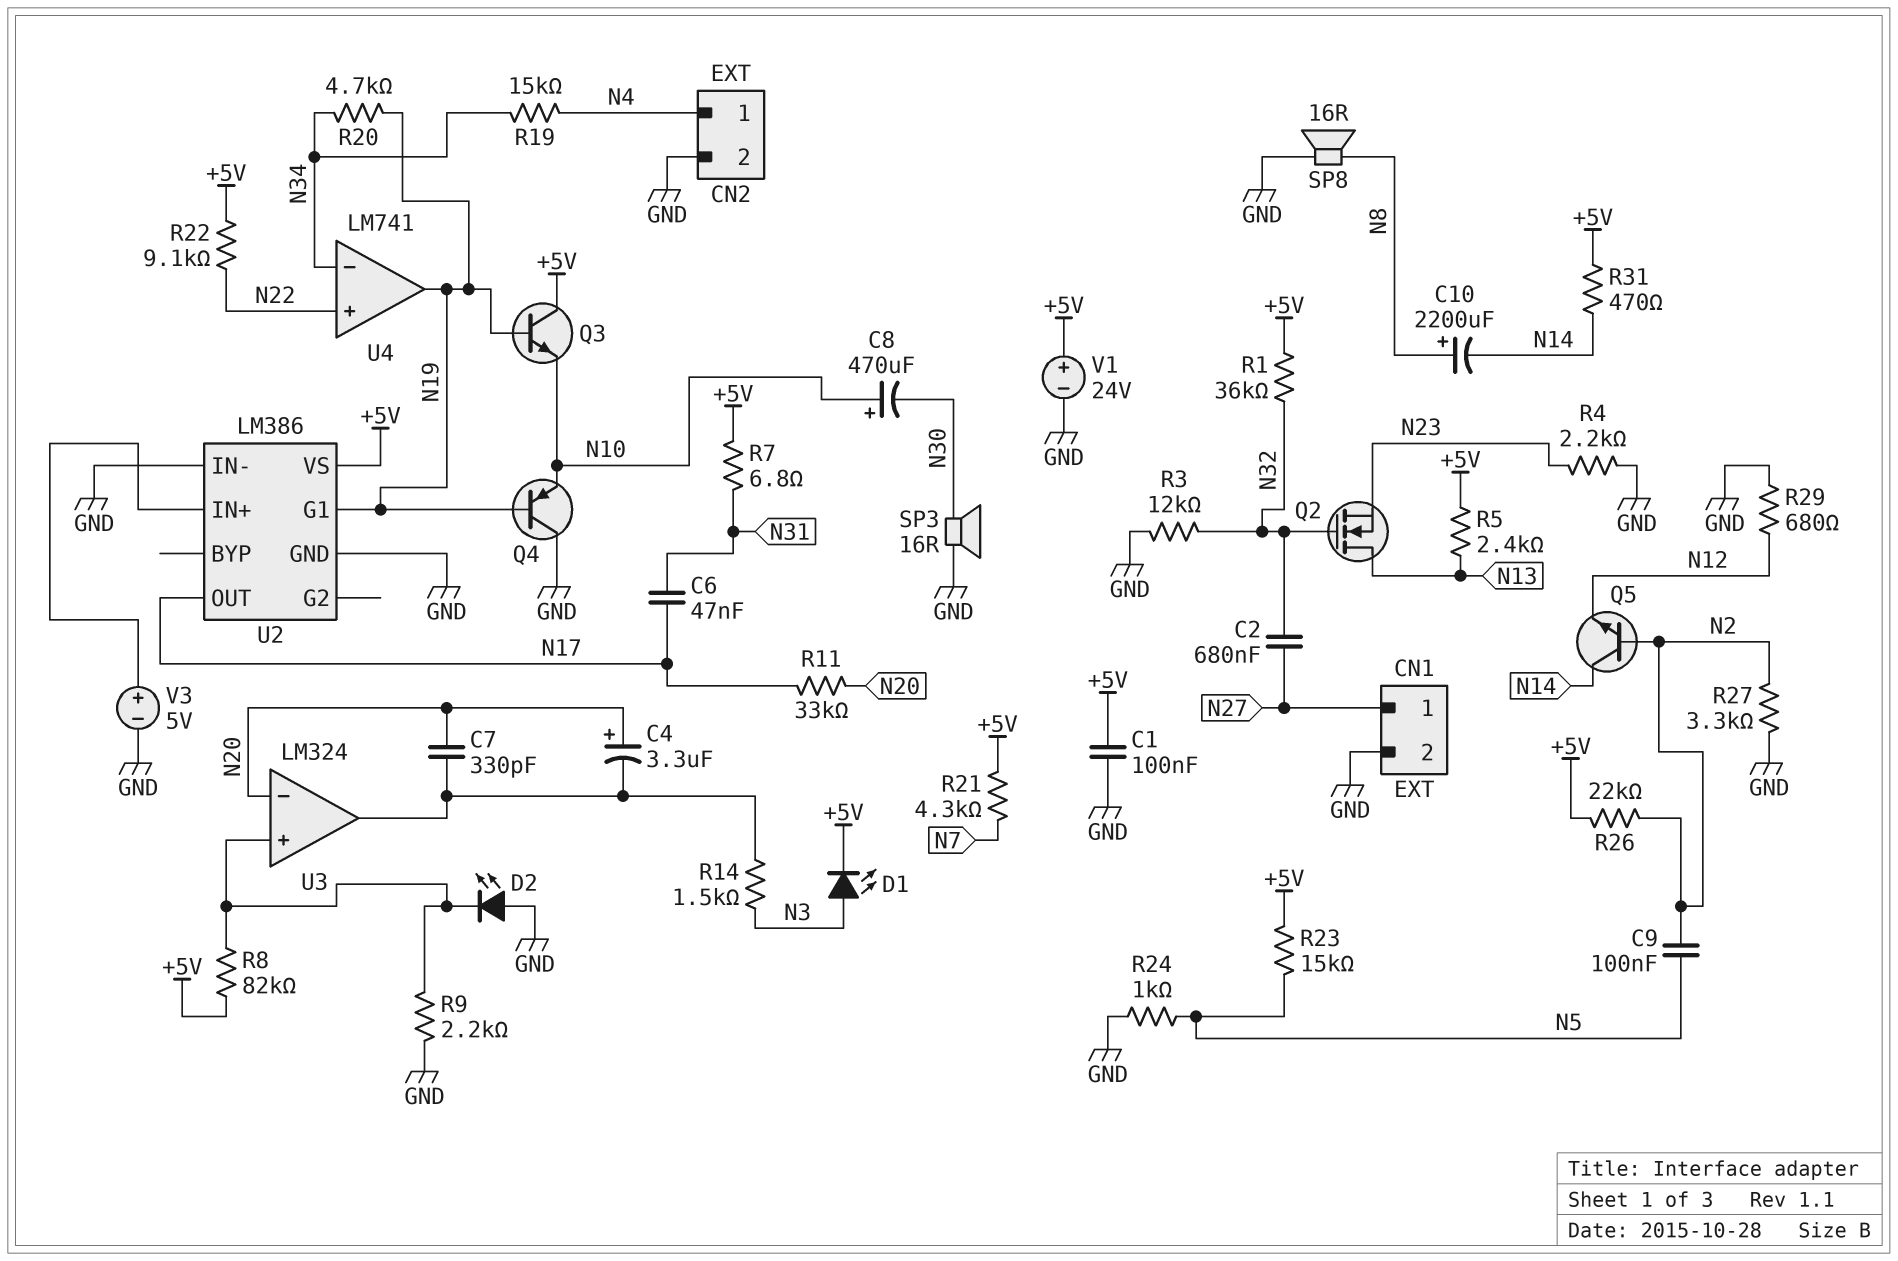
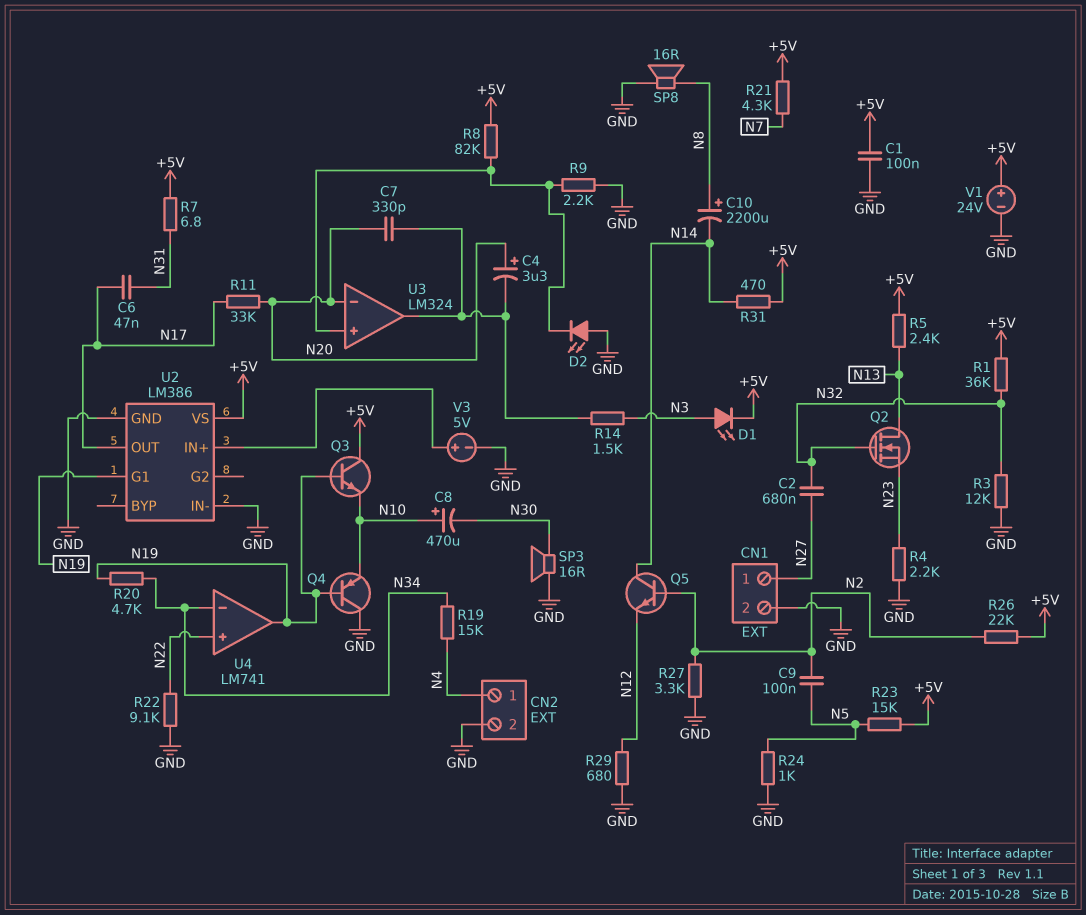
R22: 9.1k (+5V, N22) -> 9.1k (GND, N22)

